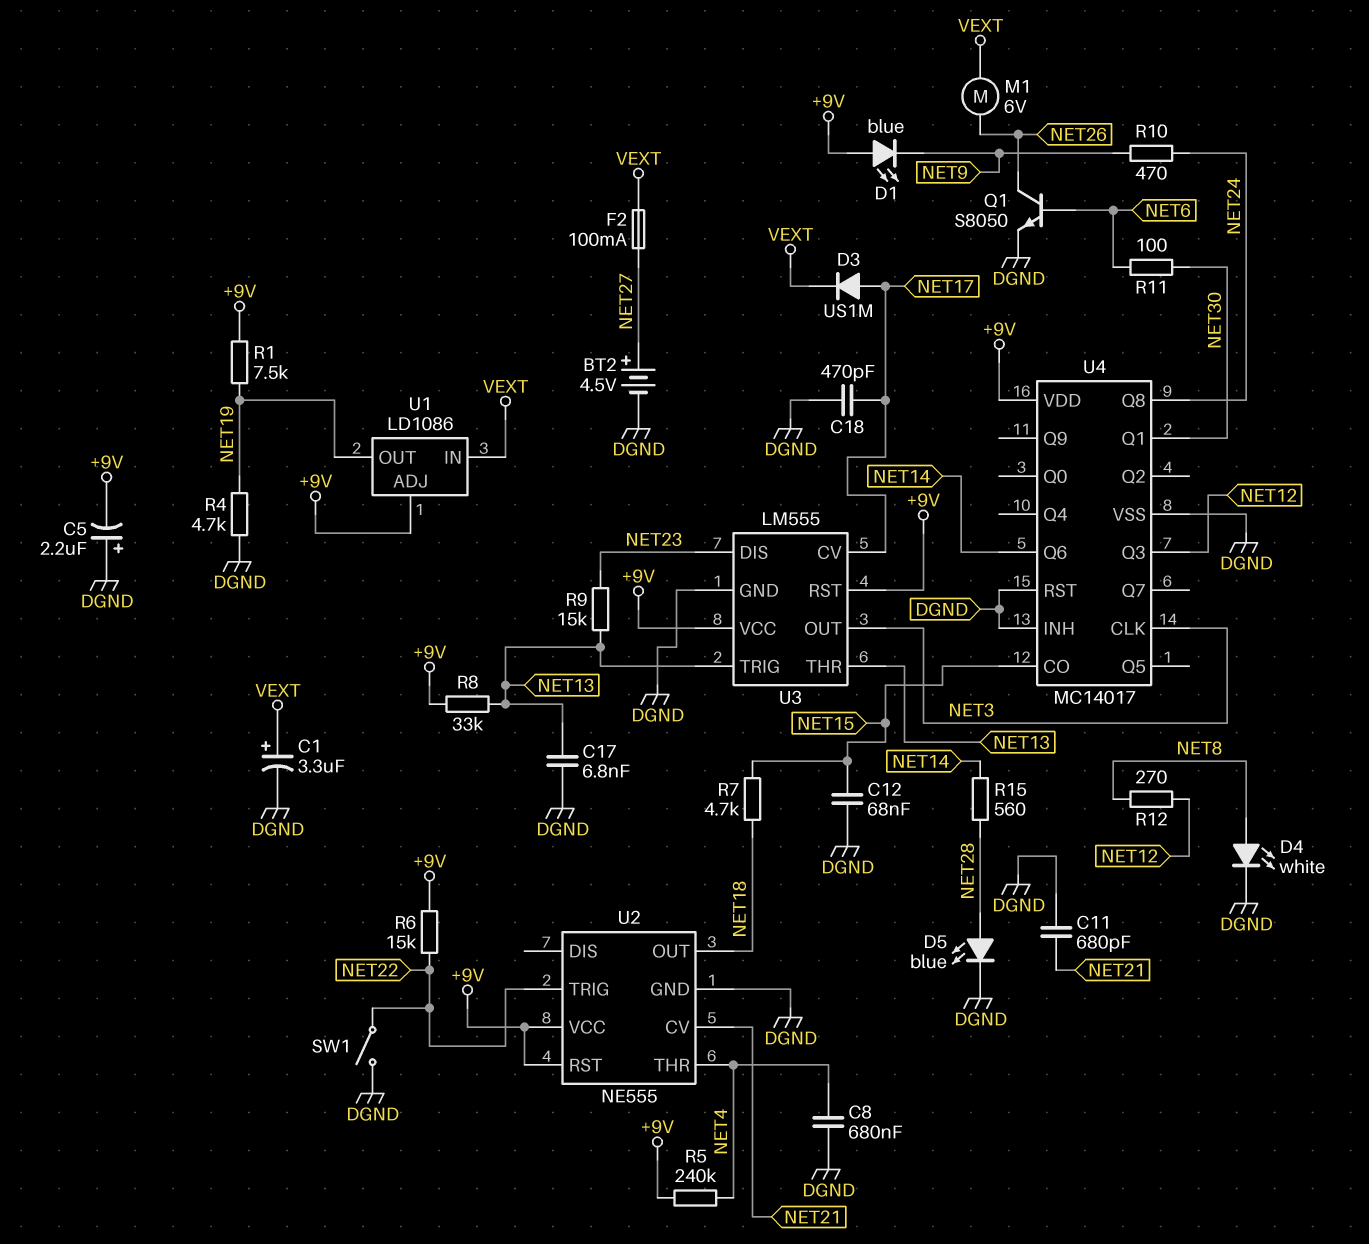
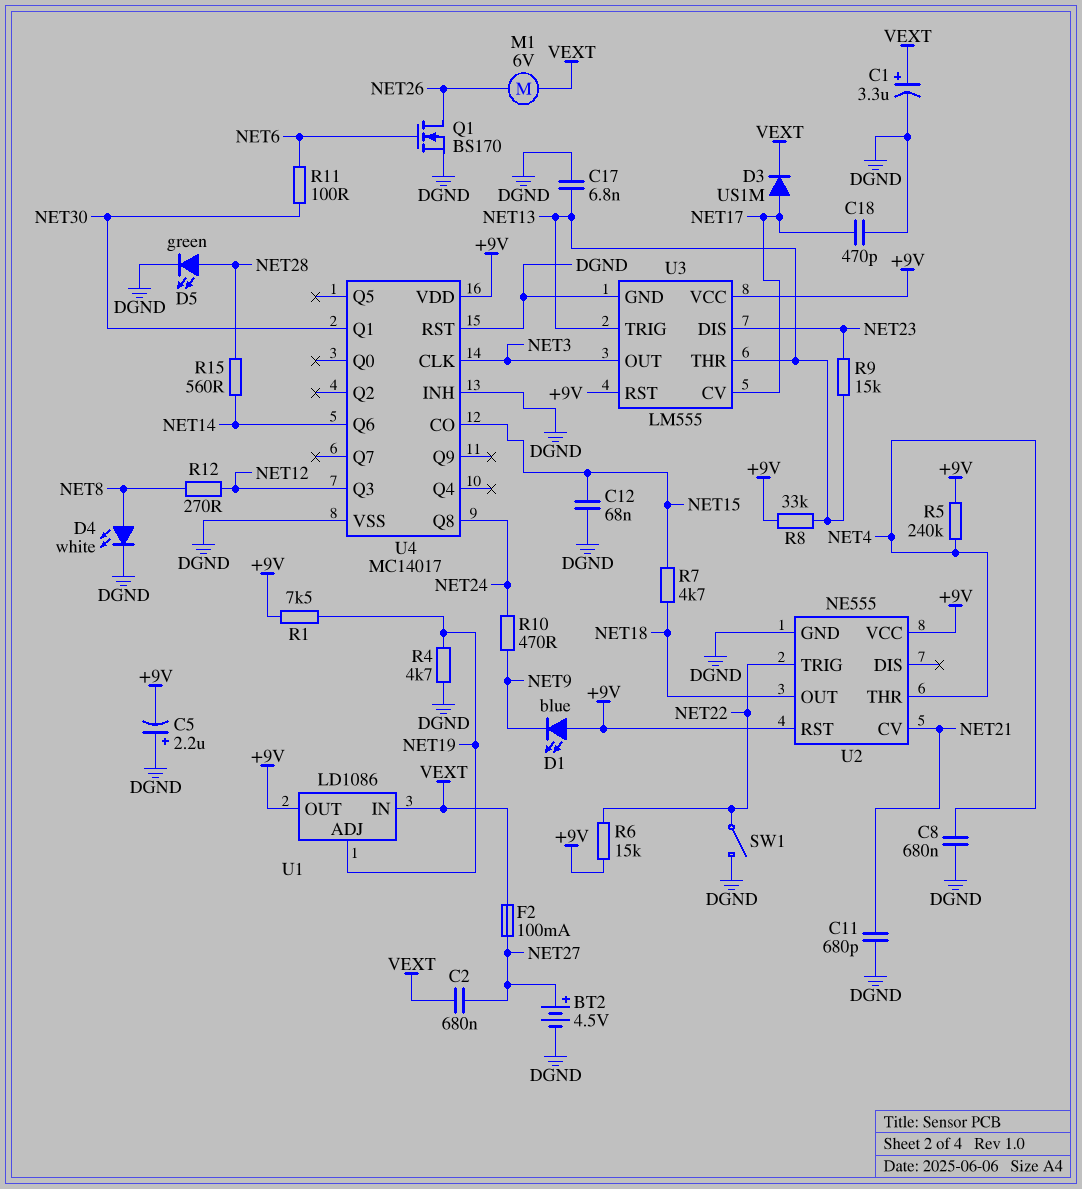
C2: none -> 680nF (NET27, VEXT)
D5: LED blue (A NET28, K DGND) -> LED green (A NET28, K DGND)
Q1: NPN S8050 (B NET6, C NET26, E DGND) -> NMOS BS170 (G NET6, D NET26, S DGND)
U1 pin ADJ: +9V -> NET19
U1 pin OUT: NET19 -> +9V

